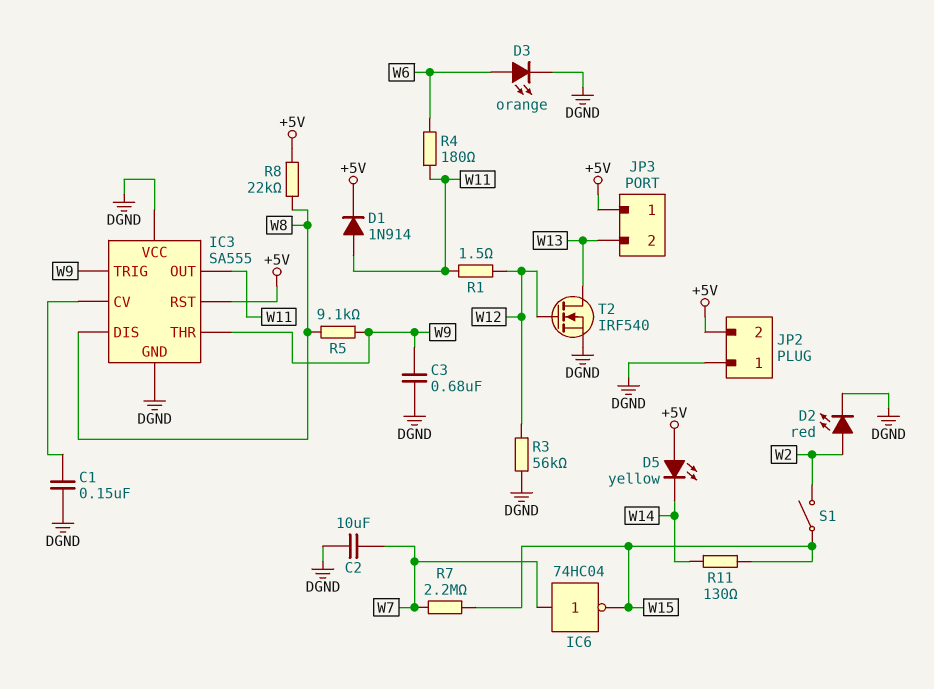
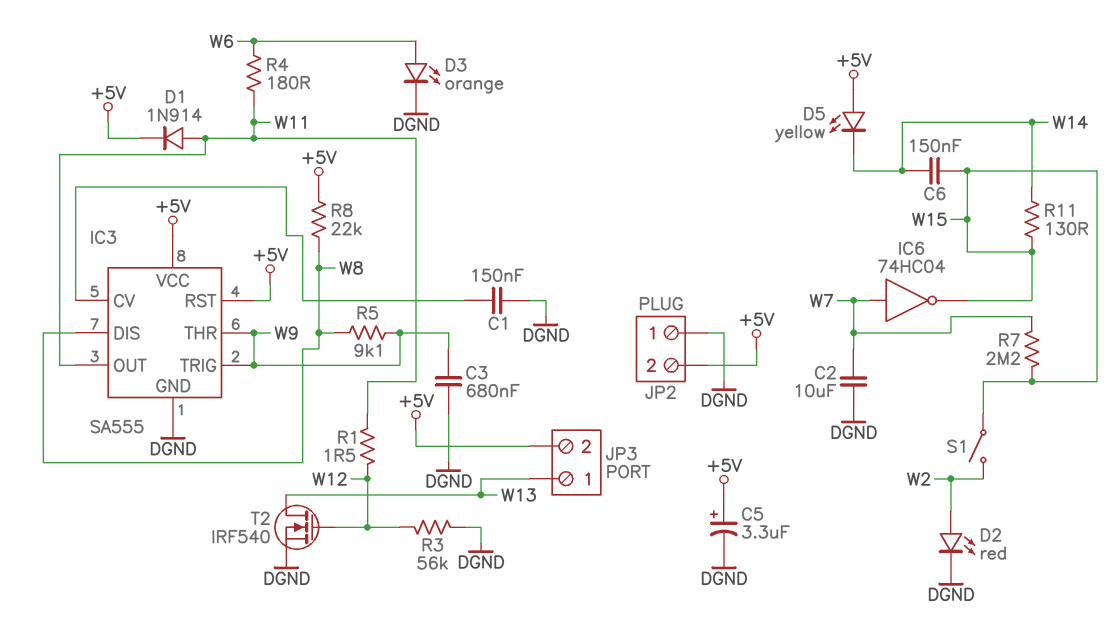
C5: none -> 3.3uF (plus +5V, minus DGND)
C6: none -> 150nF (W14, W15)
IC3 pin VCC: DGND -> +5V
JP3 pin 1: +5V -> W13
JP3 pin 2: W13 -> +5V

